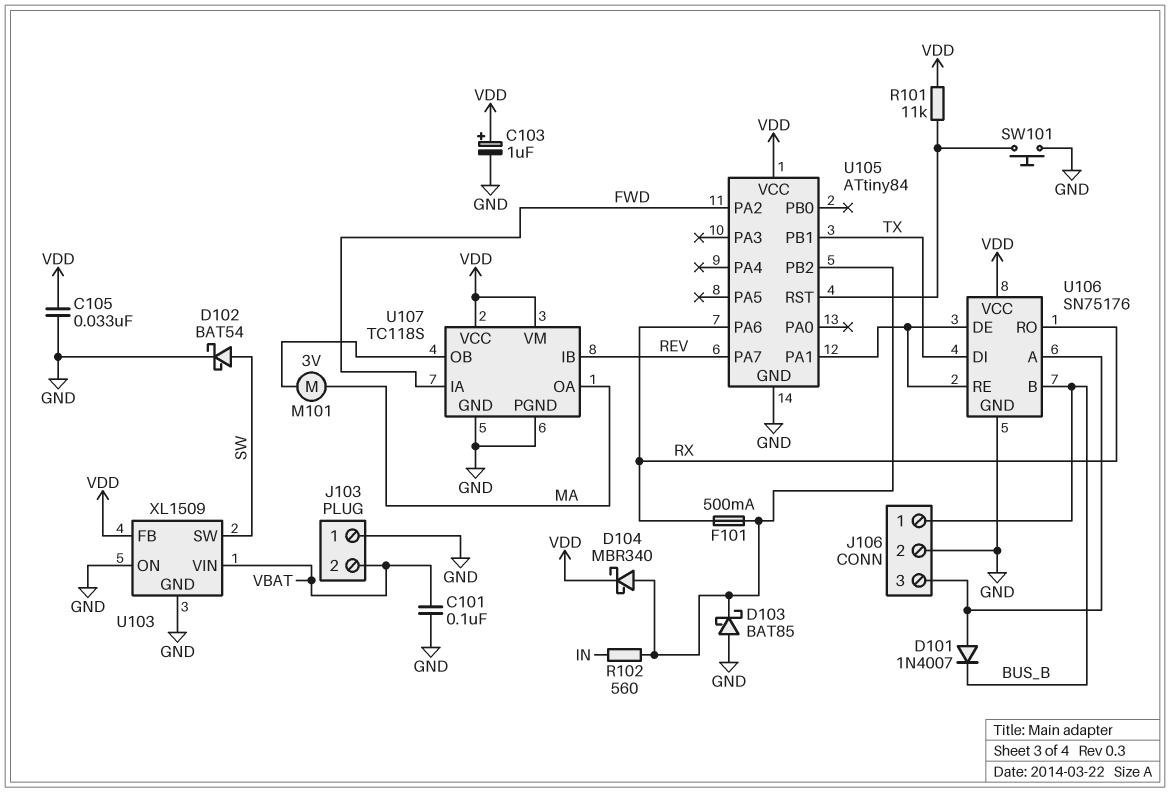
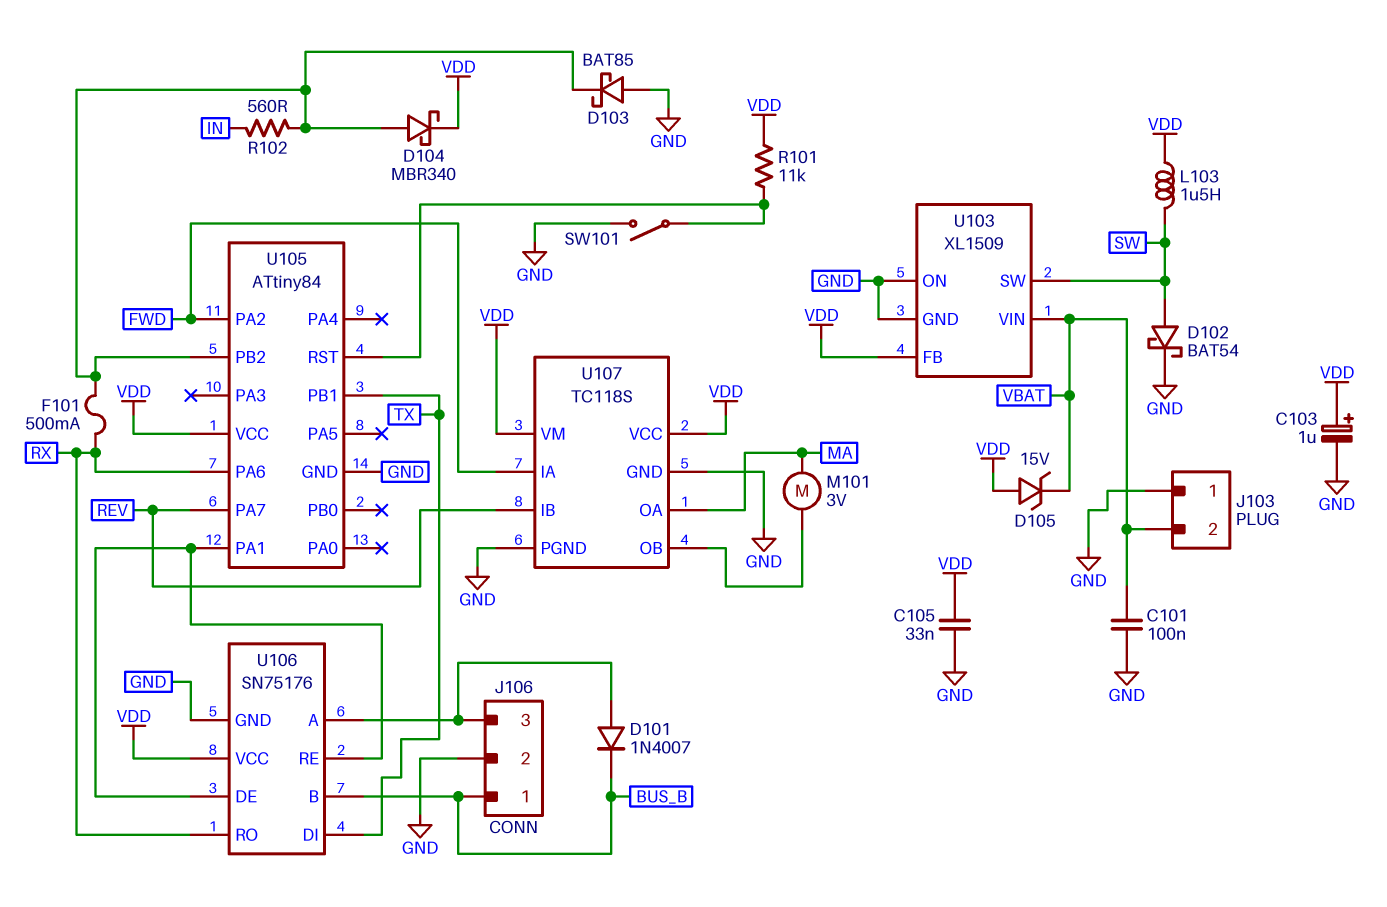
D105: none -> zener 15V (A VDD, K VBAT)
L103: none -> 1.5uH (SW, VDD)
SW101: button (GND, U105/RST) -> switch (GND, U105/RST)

